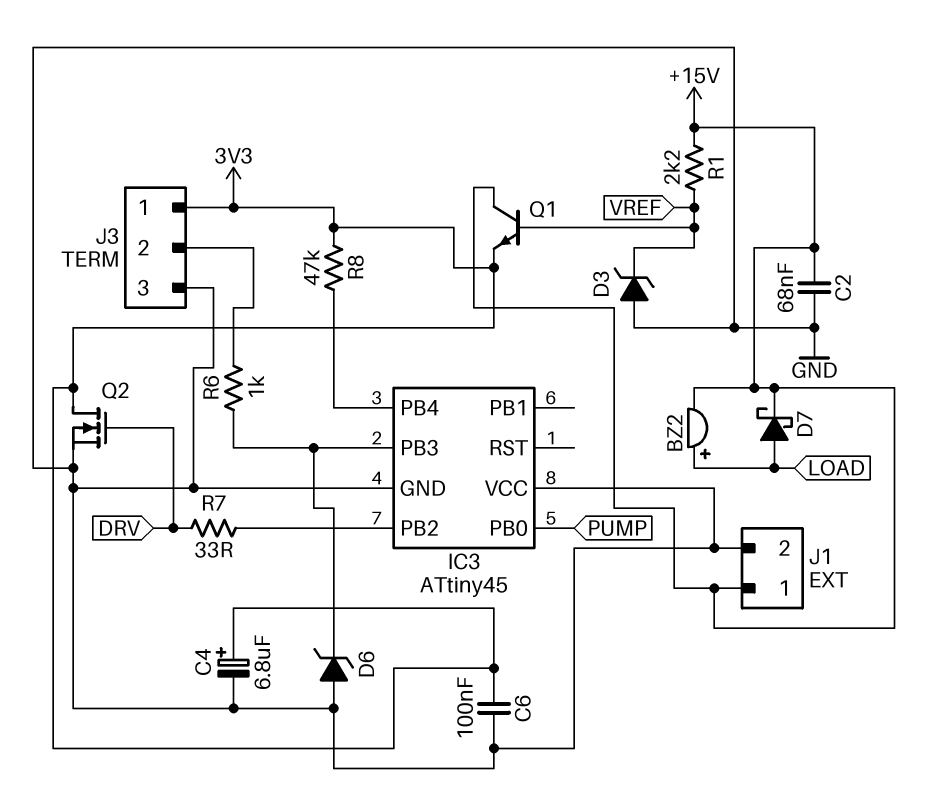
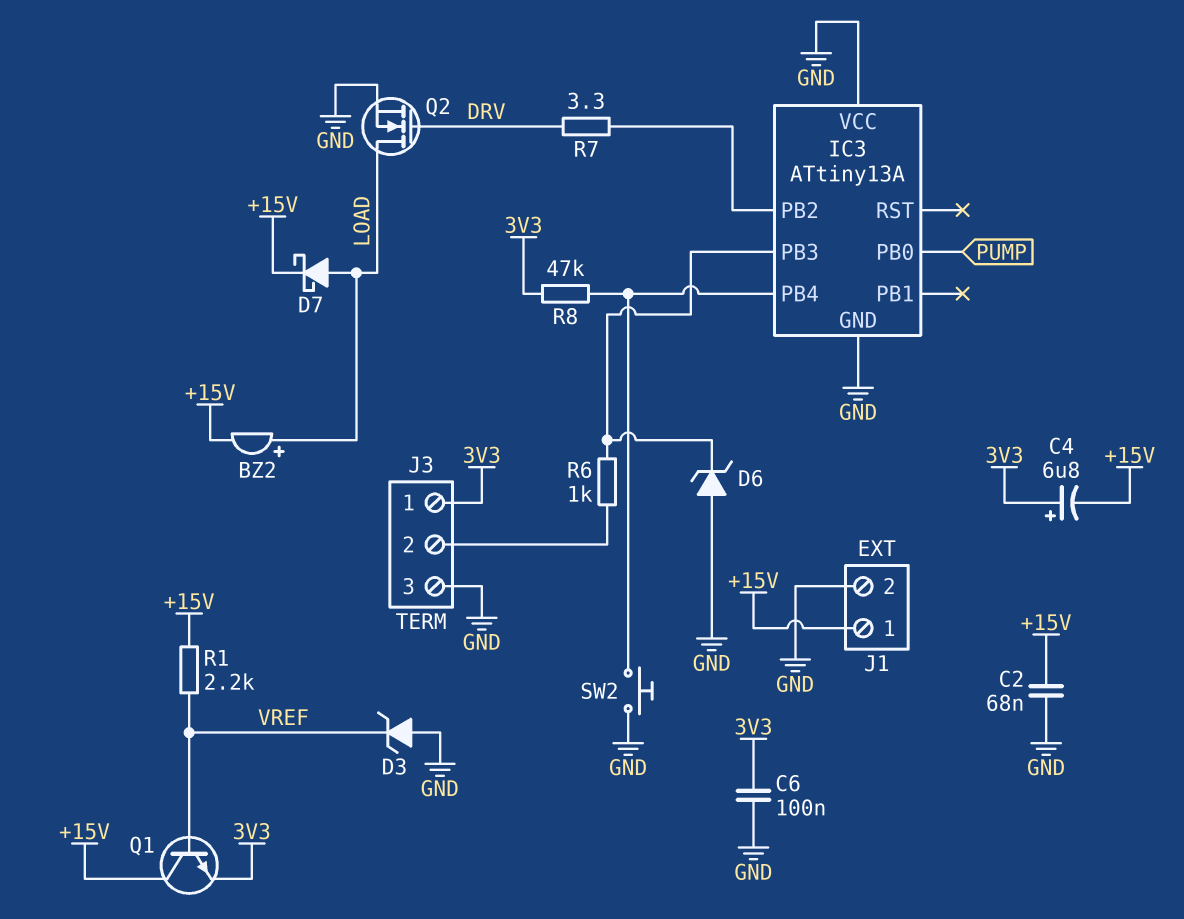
C4: 6.8uF (plus 3V3, minus GND) -> 6.8uF (plus 3V3, minus +15V)
IC3: ATtiny45 -> ATtiny13A
Q2: NMOS (G DRV, D 3V3, S GND) -> NMOS (G DRV, D LOAD, S GND)
R7: 33 (DRV, IC3/PB2) -> 3.3 (DRV, IC3/PB2)
SW2: none -> button (GND, IC3/PB4)

